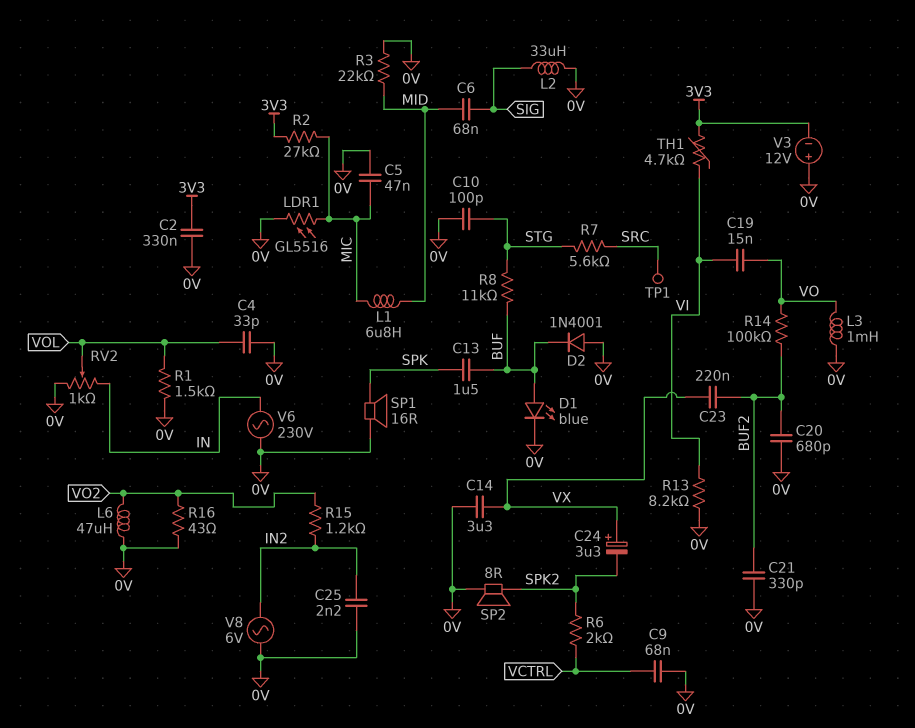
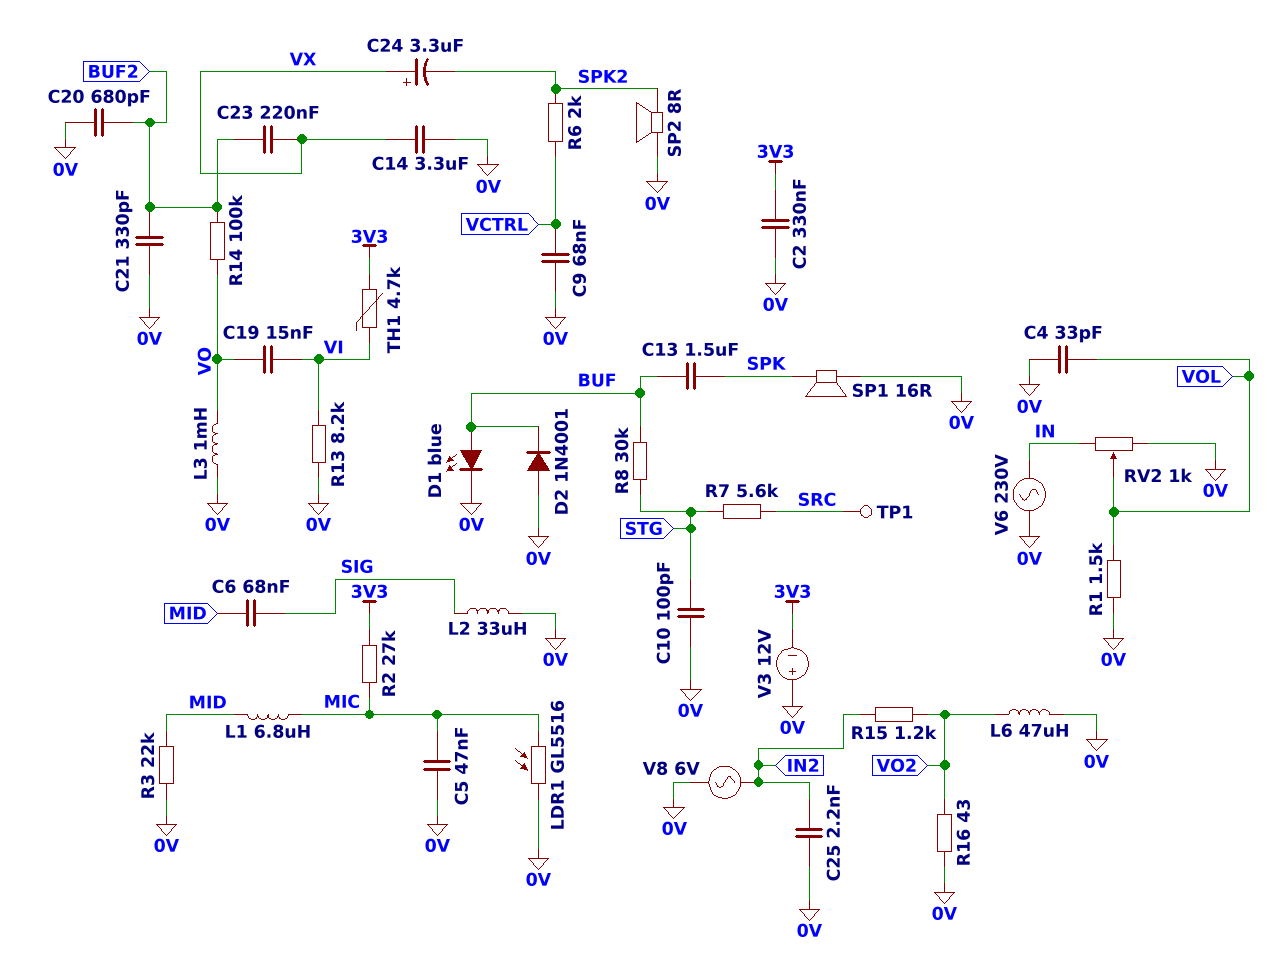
R8: 11k (BUF, STG) -> 30k (BUF, STG)

